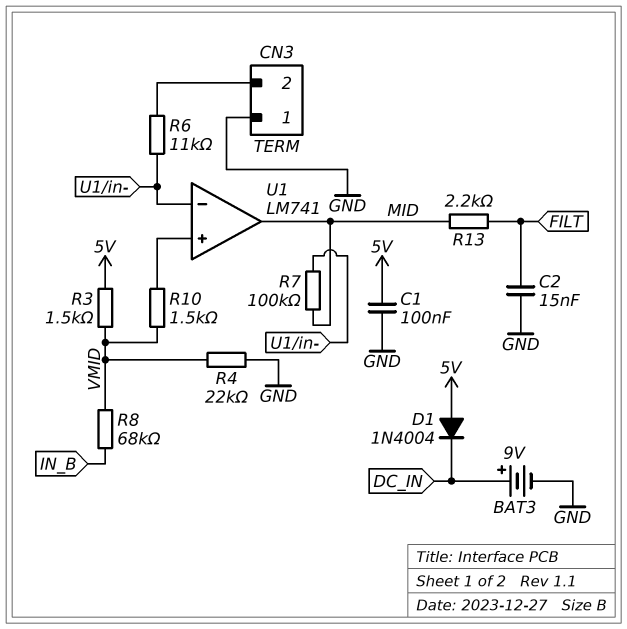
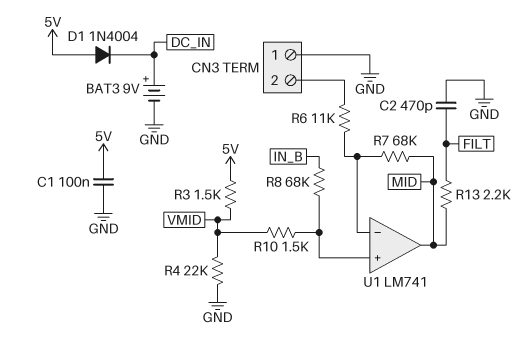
C2: 15nF (FILT, GND) -> 470pF (FILT, GND)
R7: 100k (MID, U1/in-) -> 68k (MID, U1/in-)
R8: 68k (IN_B, VMID) -> 68k (IN_B, U1/in+)

